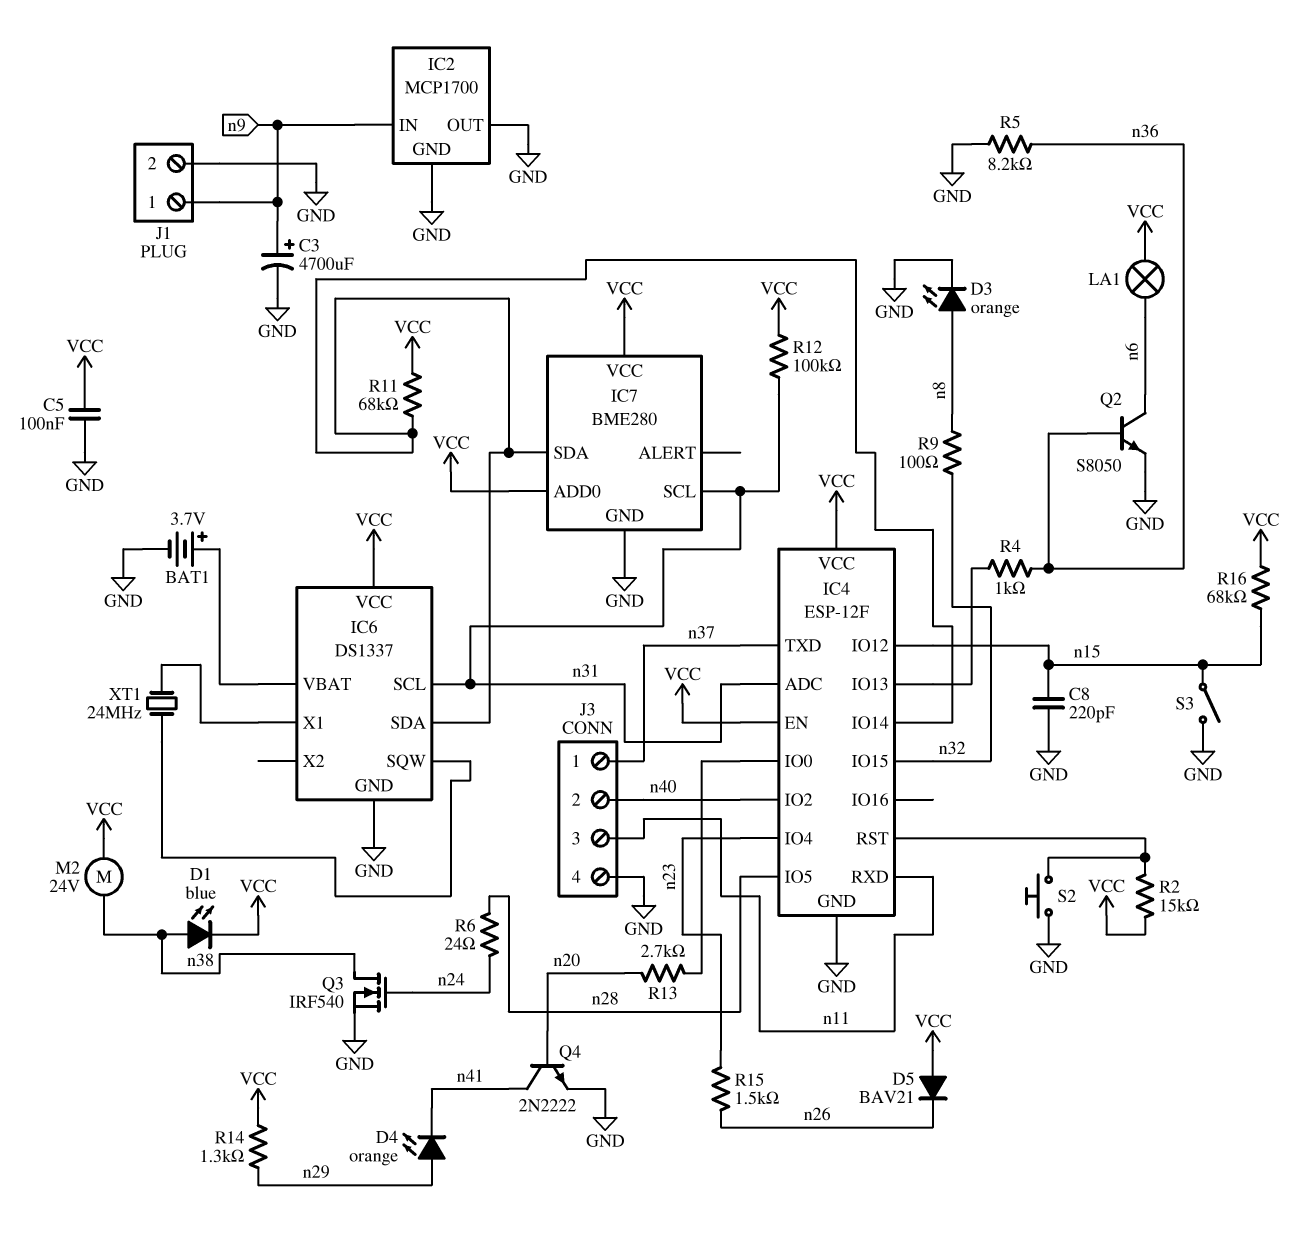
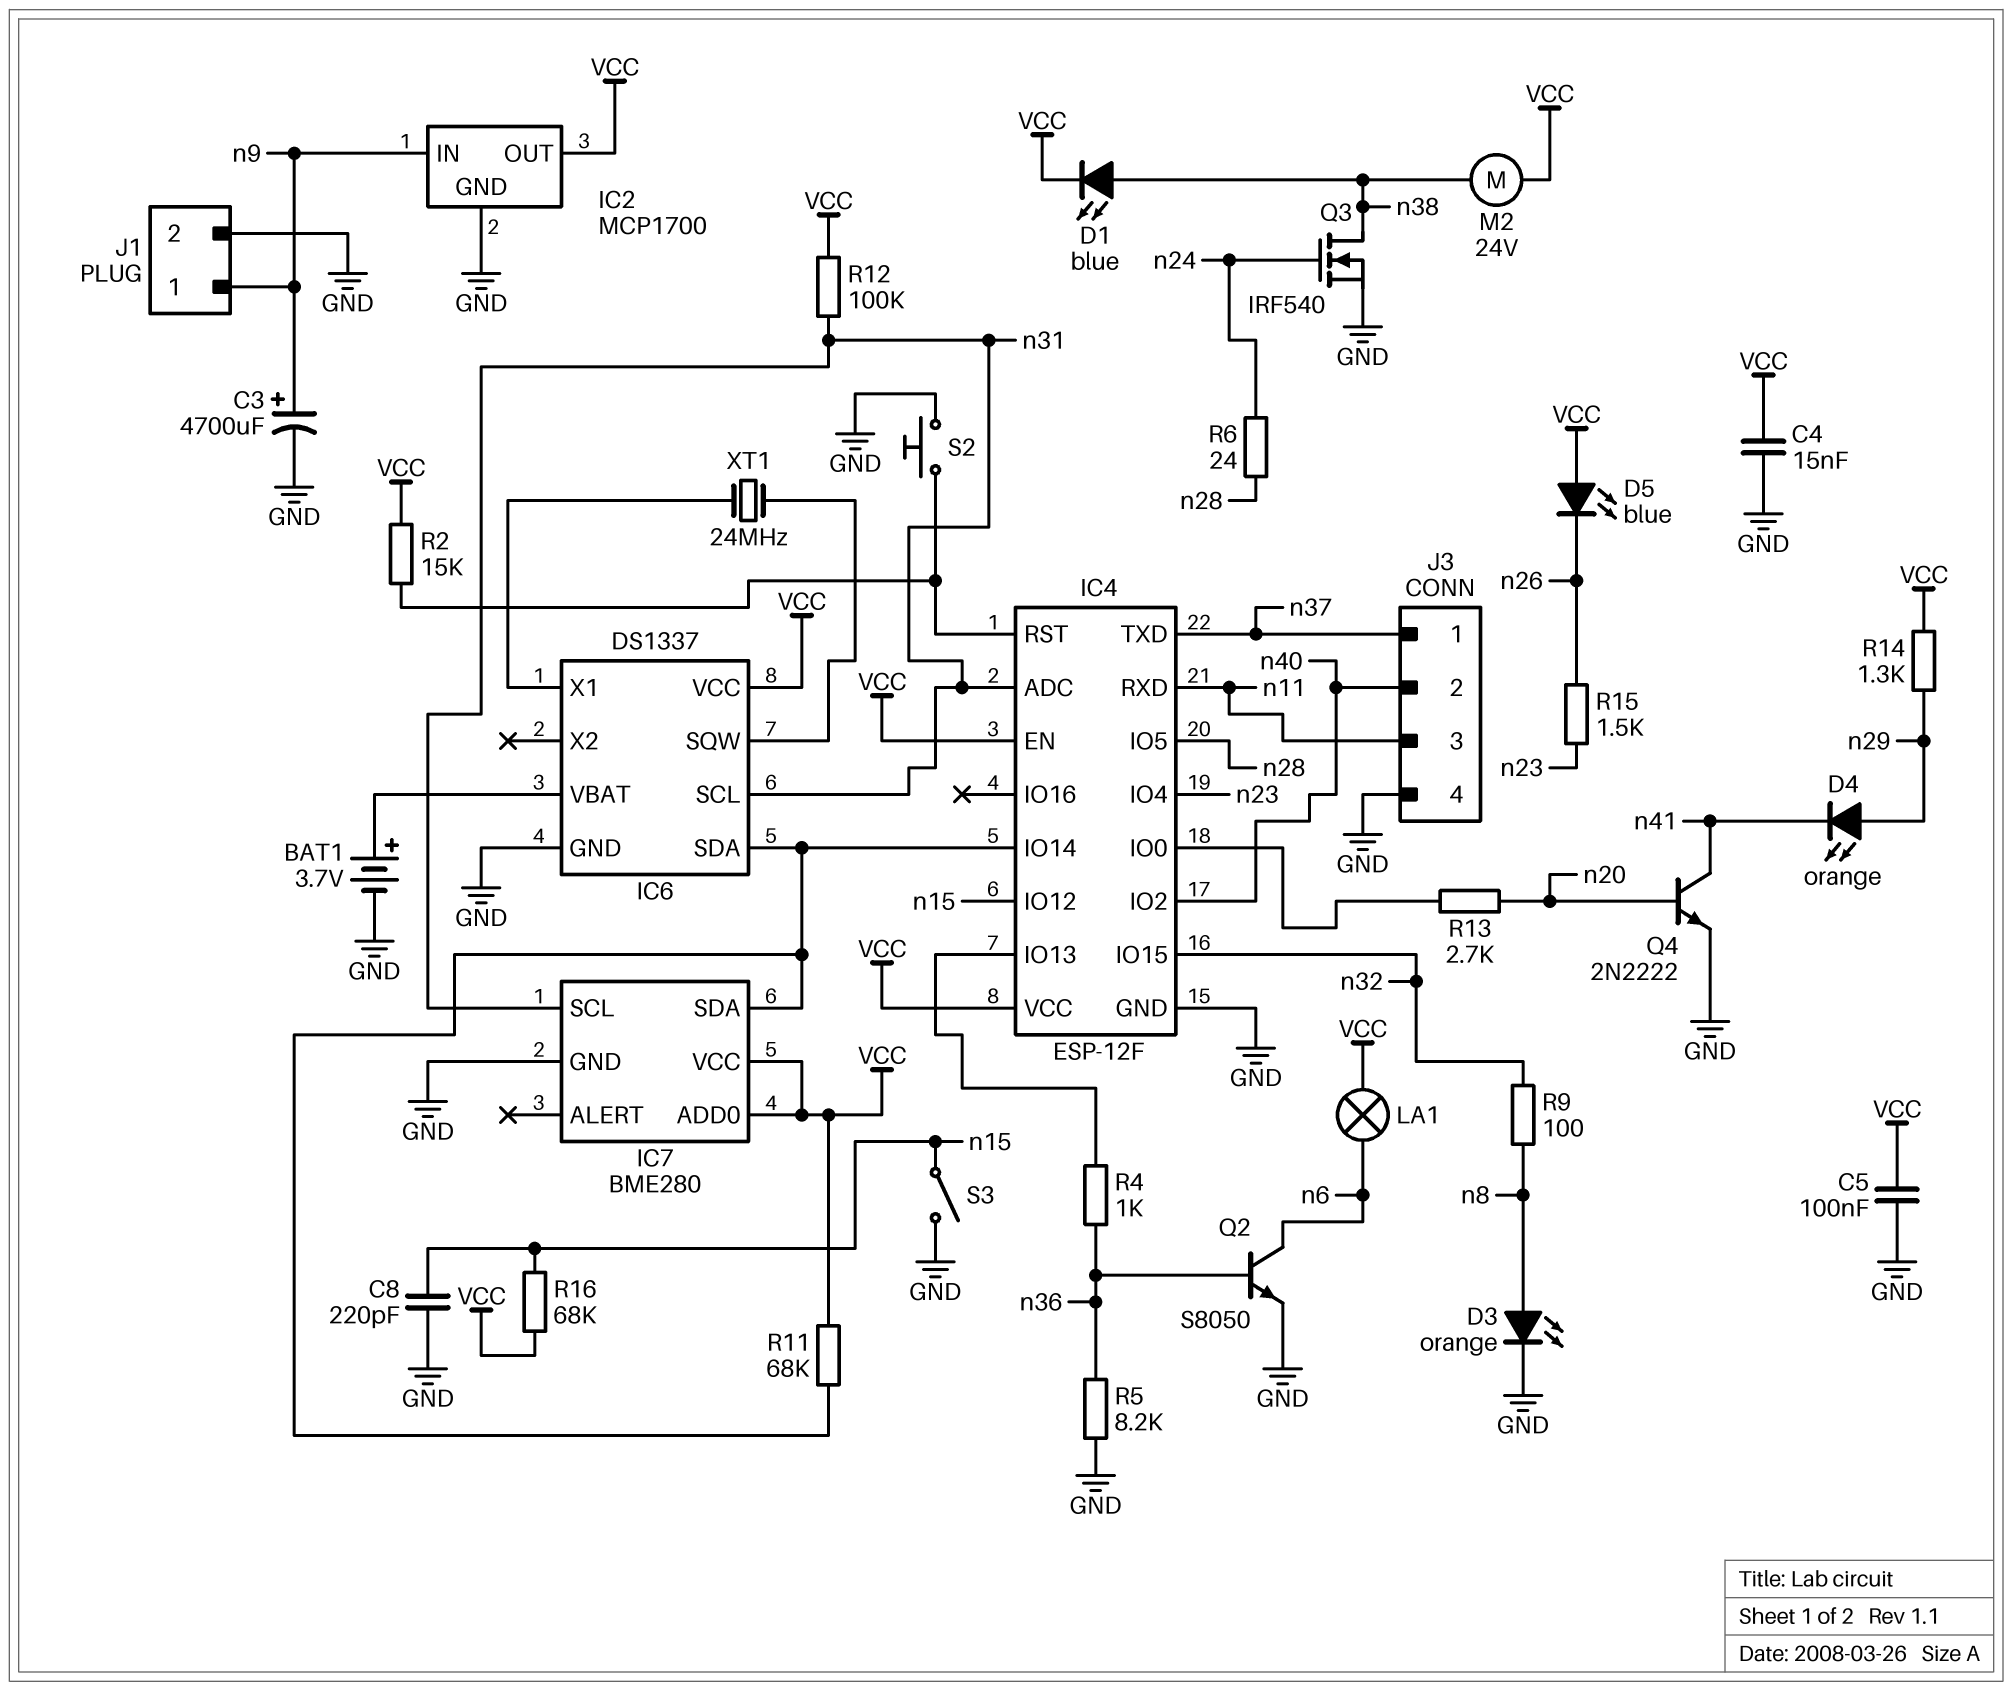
C4: none -> 15nF (GND, VCC)
D5: diode BAV21 (A VCC, K n26) -> LED blue (A VCC, K n26)
IC2 pin OUT: GND -> VCC

